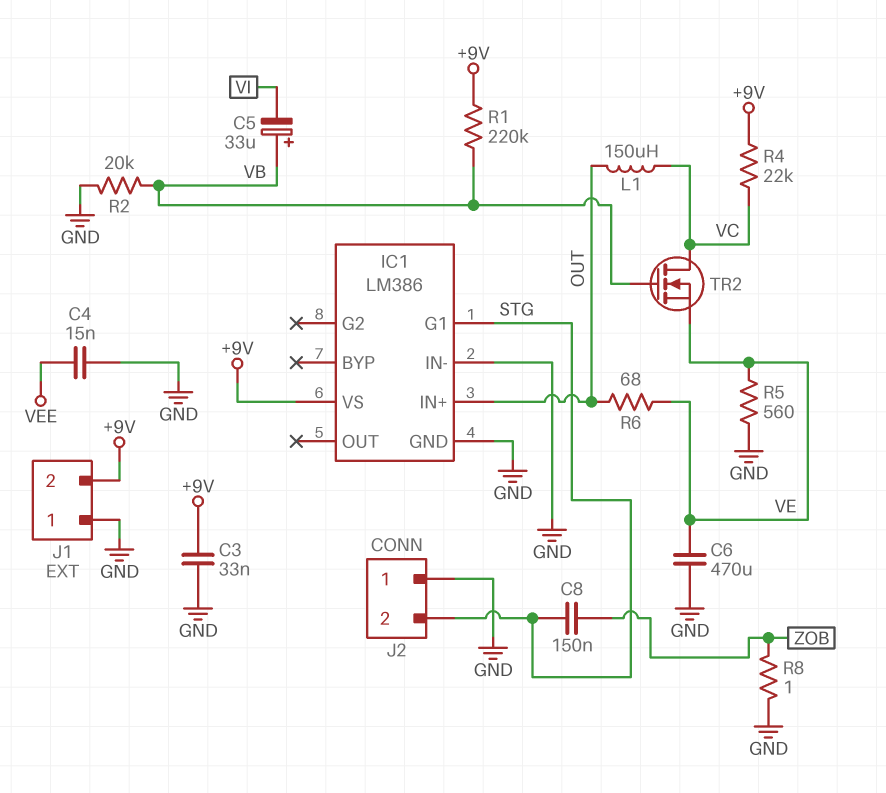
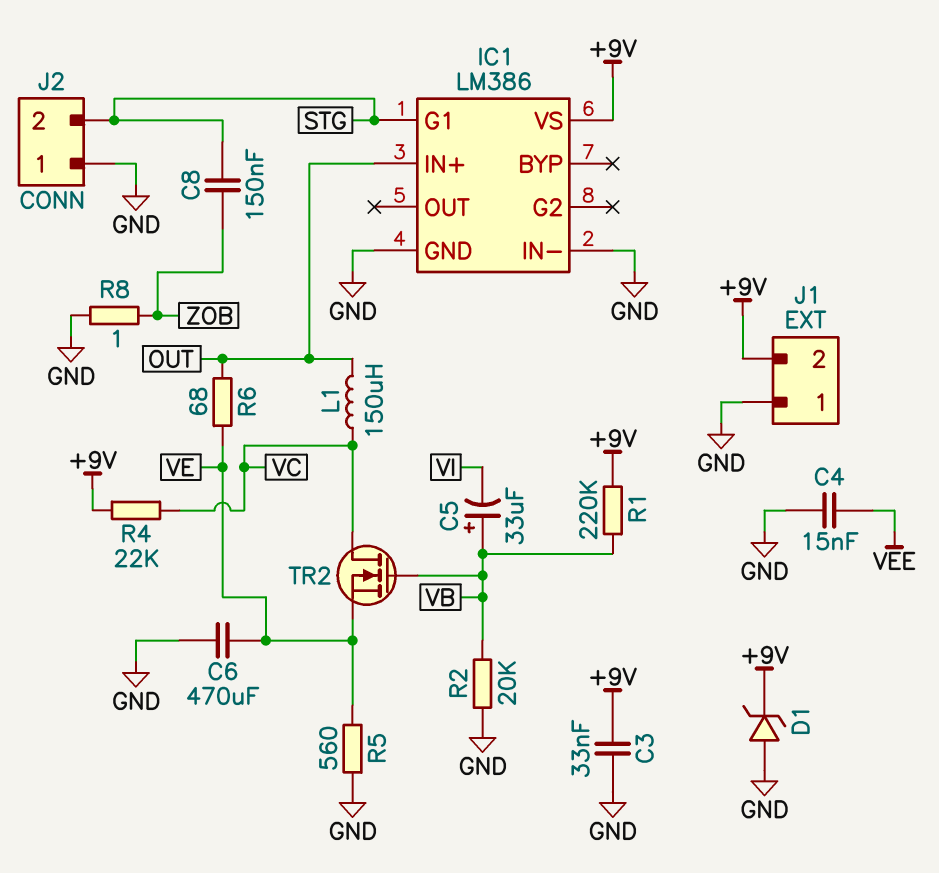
D1: none -> zener (A GND, K +9V)

